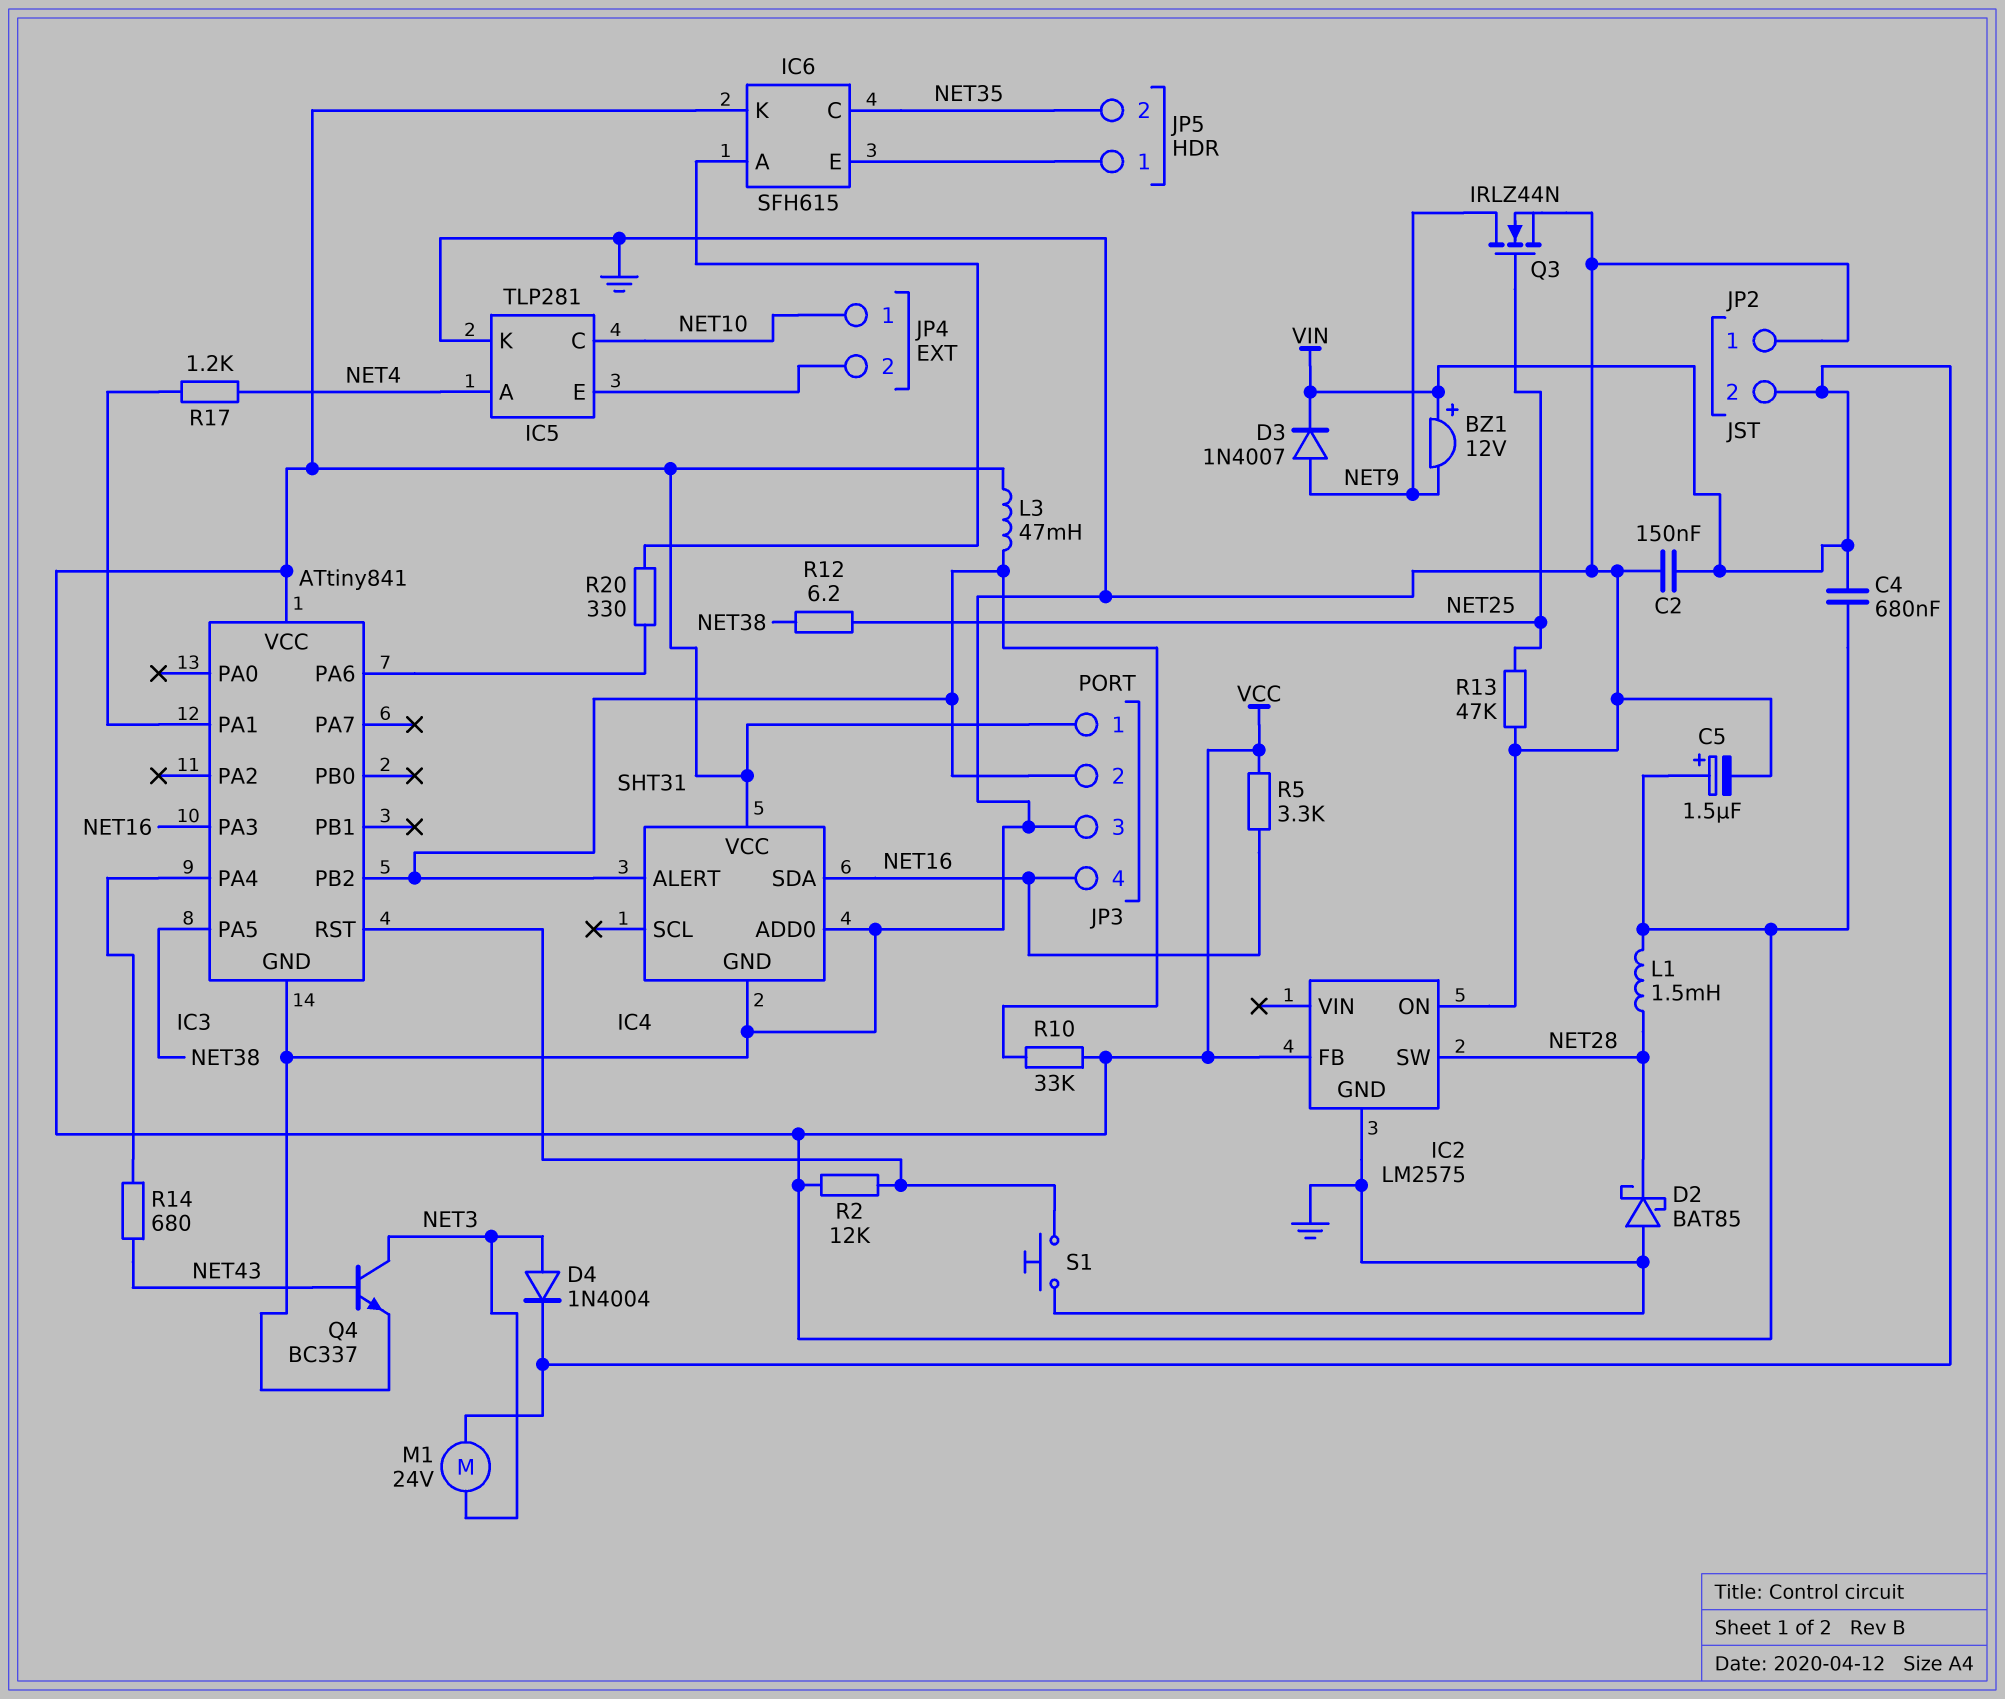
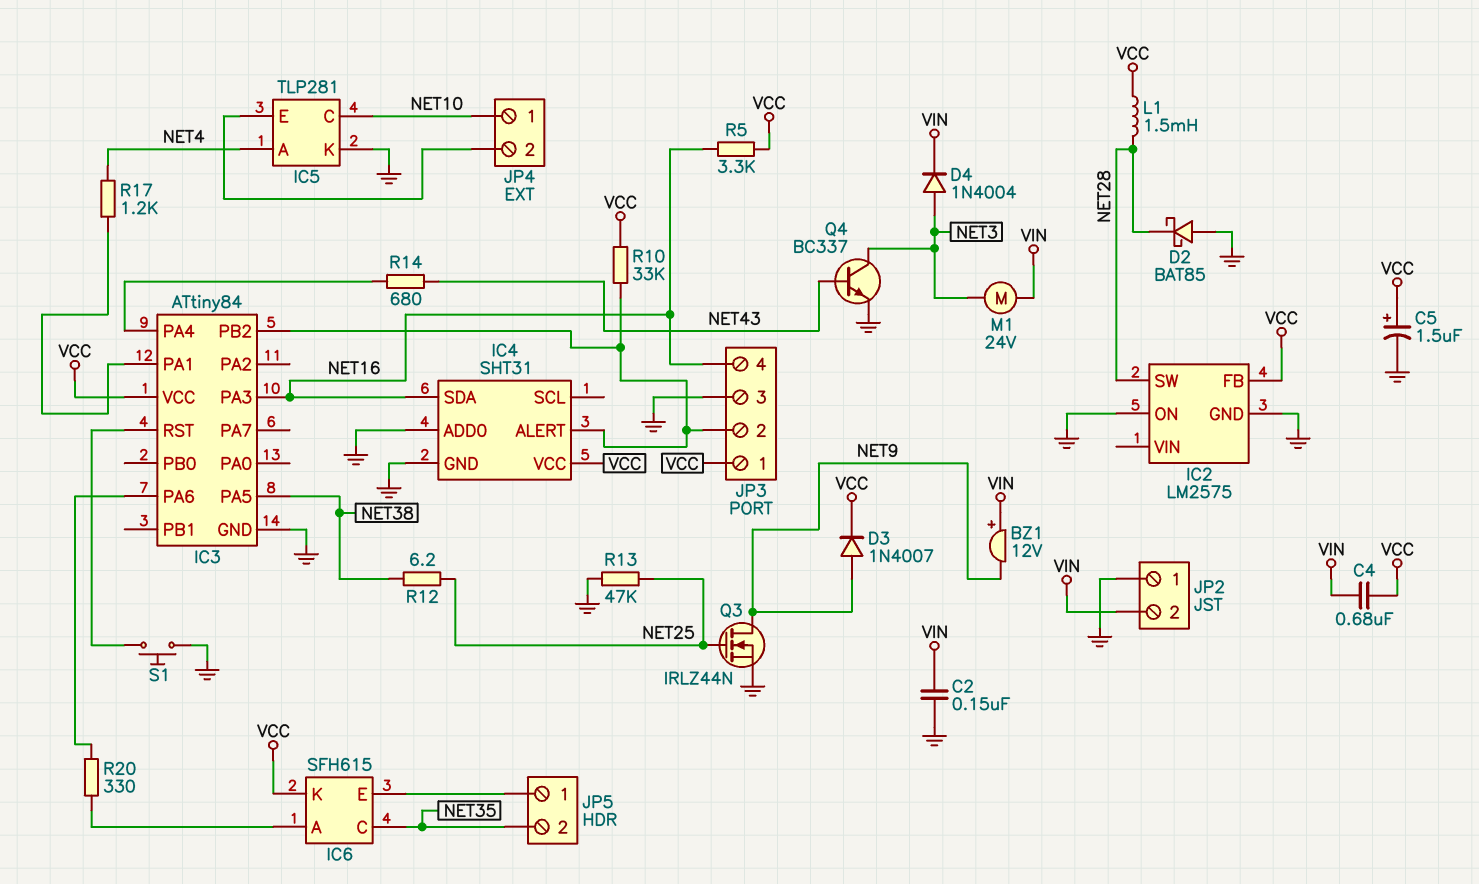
D3: diode 1N4007 (A NET9, K VIN) -> diode 1N4007 (A NET9, K VCC)
IC3: ATtiny841 -> ATtiny84
L3: 47mH (IC3/PB2, VCC) -> none
R2: 12k (IC3/RST, VCC) -> none

